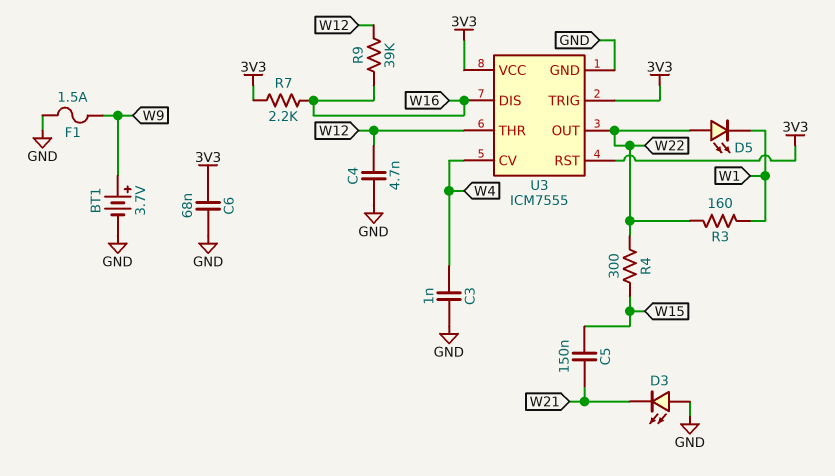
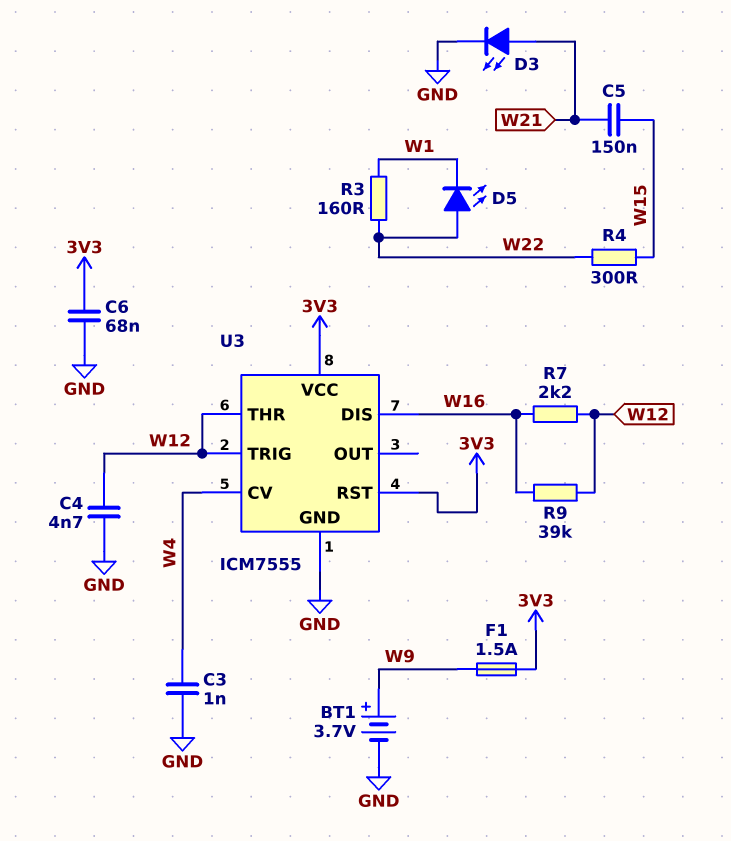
D3: LED (A GND, K W21) -> LED (A W21, K GND)
F1: 1.5A (GND, W9) -> 1.5A (3V3, W9)
R7: 2.2k (3V3, W16) -> 2.2k (W12, W16)
U3 pin OUT: W22 -> none
U3 pin TRIG: 3V3 -> W12

